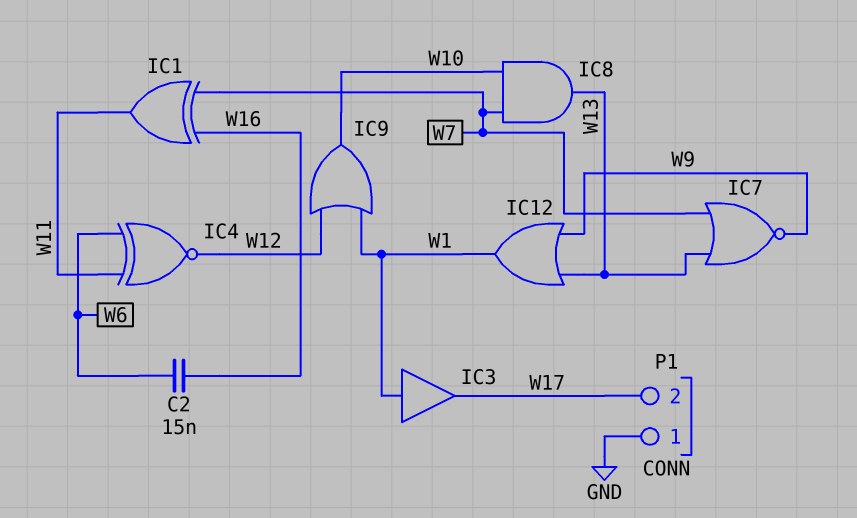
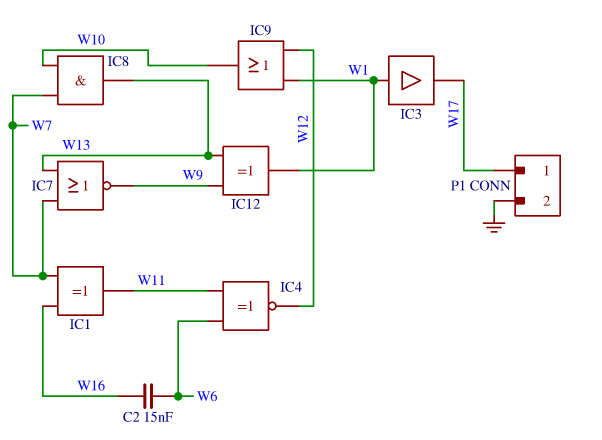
IC12: OR (in W9, in W13, out W1) -> XOR (in W9, in W13, out W1)
P1 pin 1: GND -> W17
P1 pin 2: W17 -> GND

